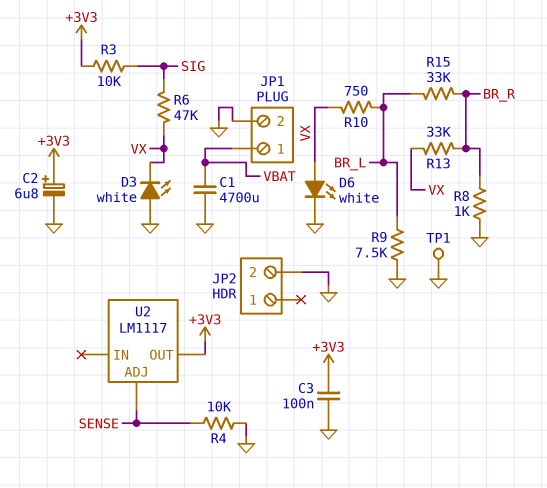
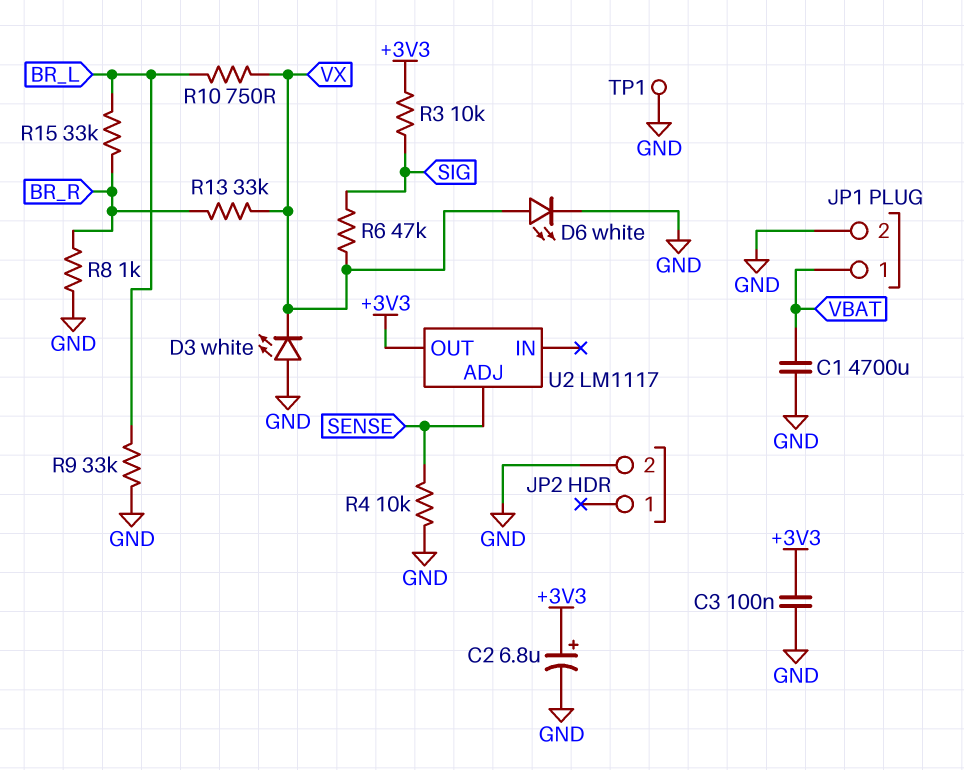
R9: 7.5k (BR_L, GND) -> 33k (BR_L, GND)

